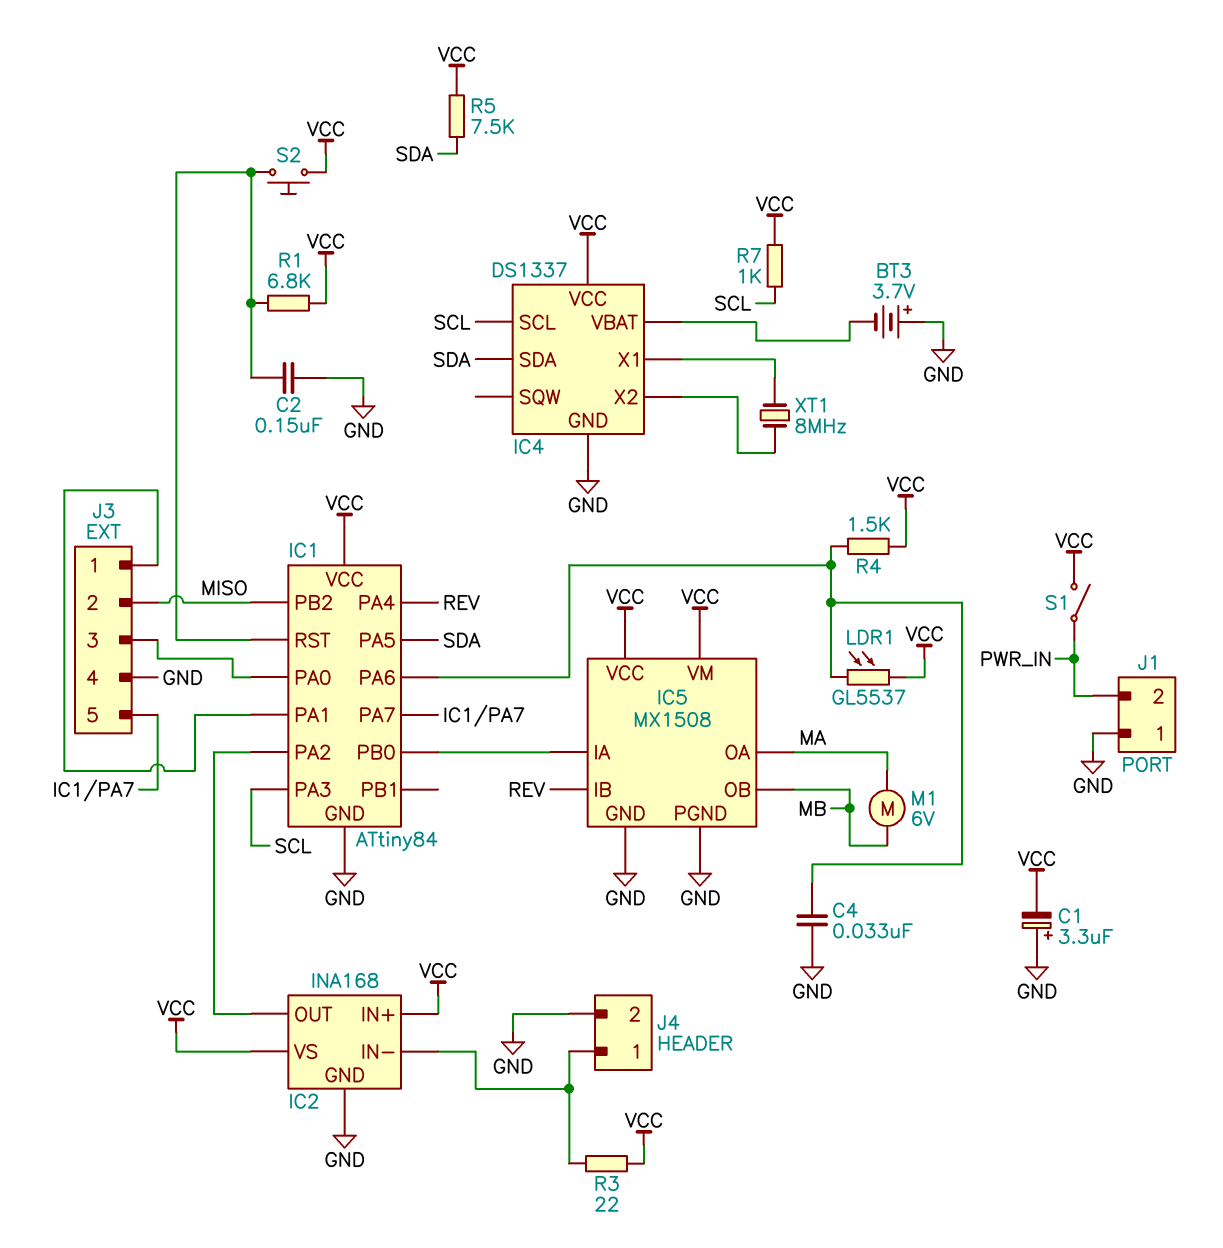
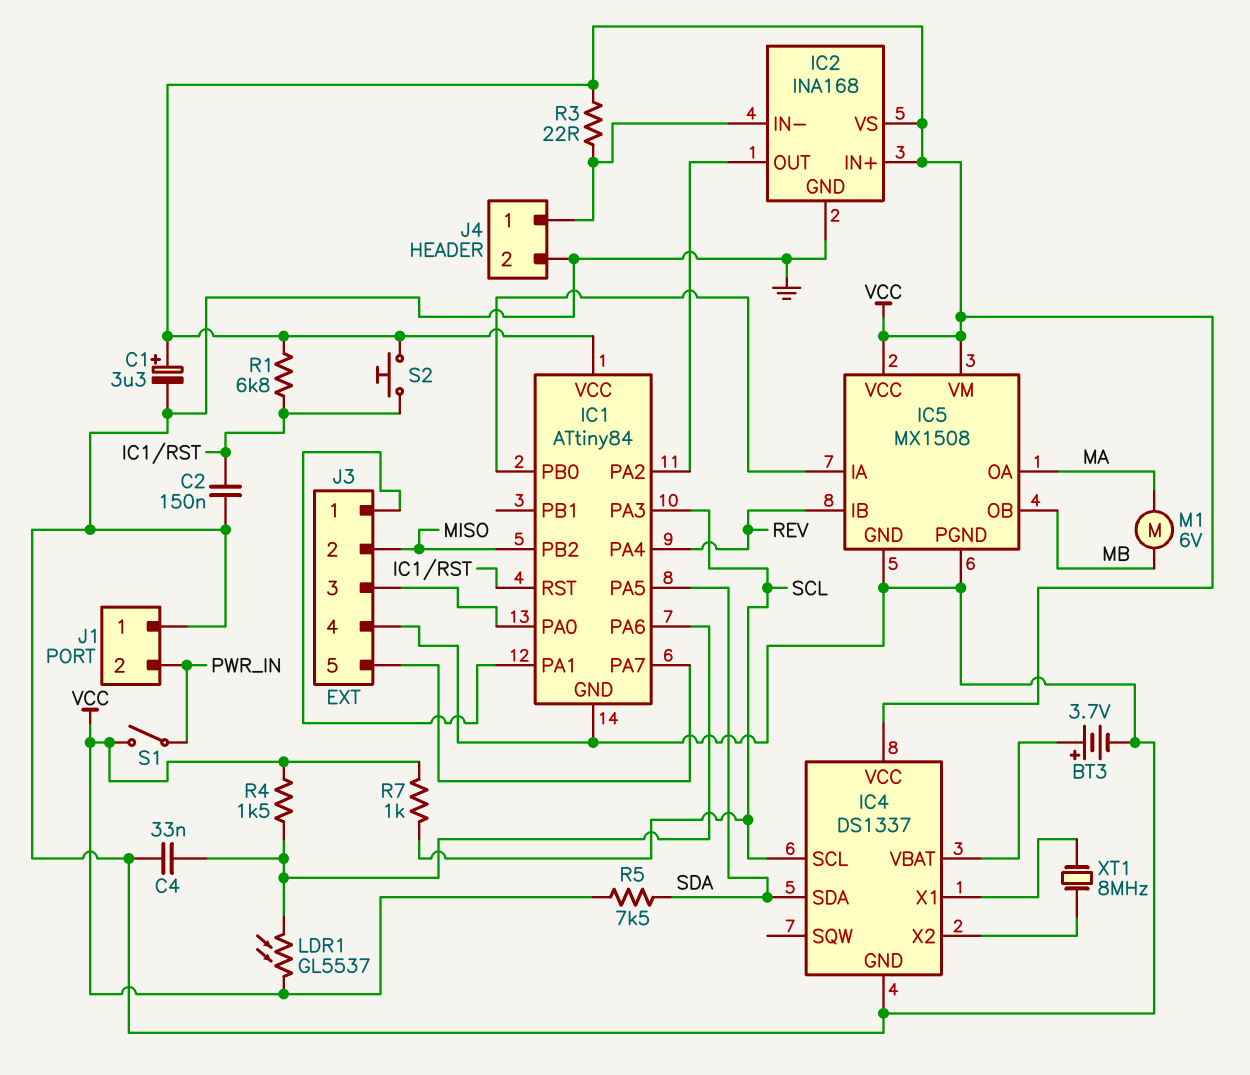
BT3: 3.7V (plus GND, minus IC4/VBAT) -> 3.7V (plus IC4/VBAT, minus GND)
C1: 3.3uF (plus GND, minus VCC) -> 3.3uF (plus VCC, minus GND)

